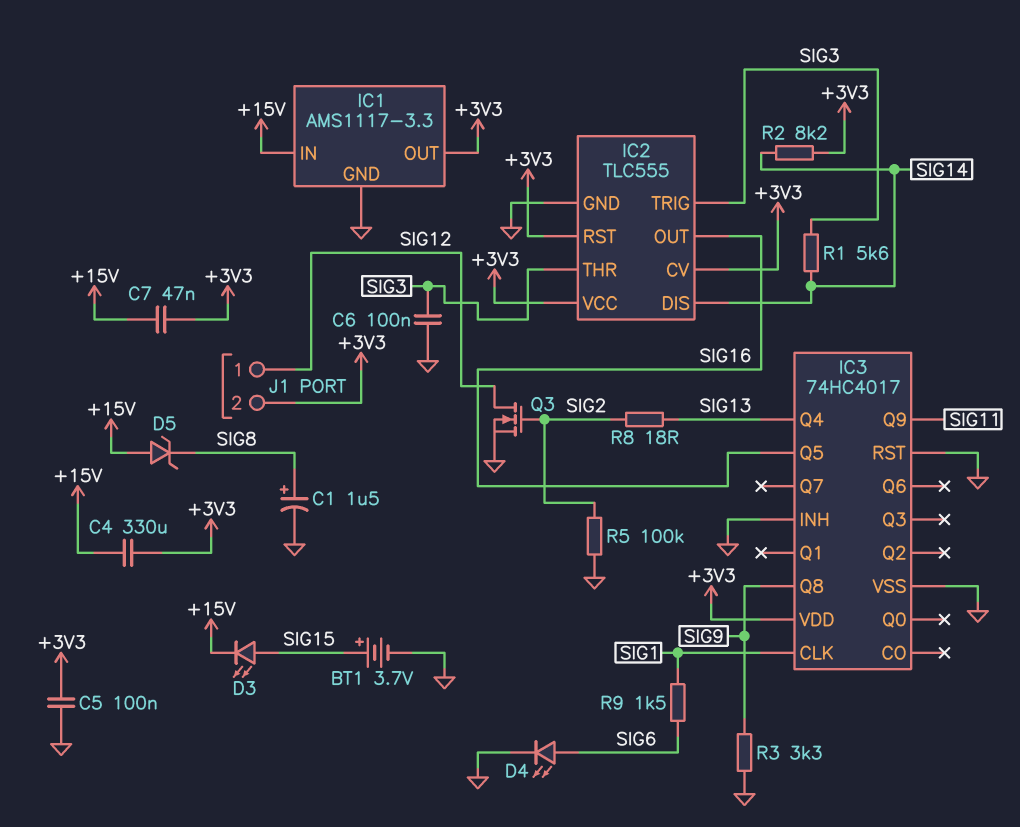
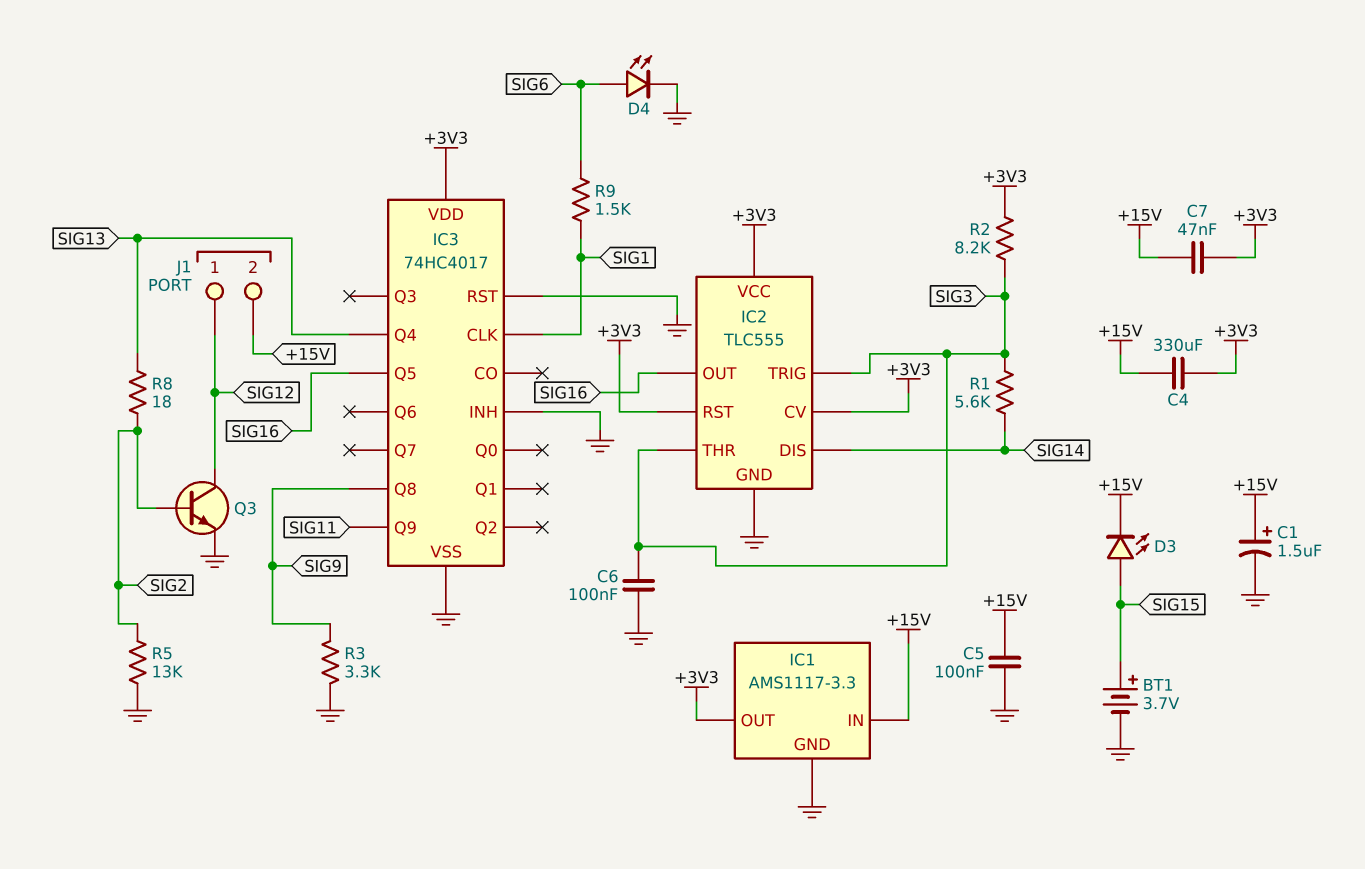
C1: 1.5uF (plus SIG8, minus GND) -> 1.5uF (plus +15V, minus GND)
C5: 100nF (+3V3, GND) -> 100nF (+15V, GND)
D5: zener (A +15V, K SIG8) -> none
J1 pin 2: +3V3 -> +15V
Q3: NMOS (G SIG2, D SIG12, S GND) -> NPN (B SIG2, C SIG12, E GND)
R2: 8.2k (+3V3, SIG14) -> 8.2k (+3V3, SIG3)
R5: 100k (GND, SIG2) -> 13k (GND, SIG2)

